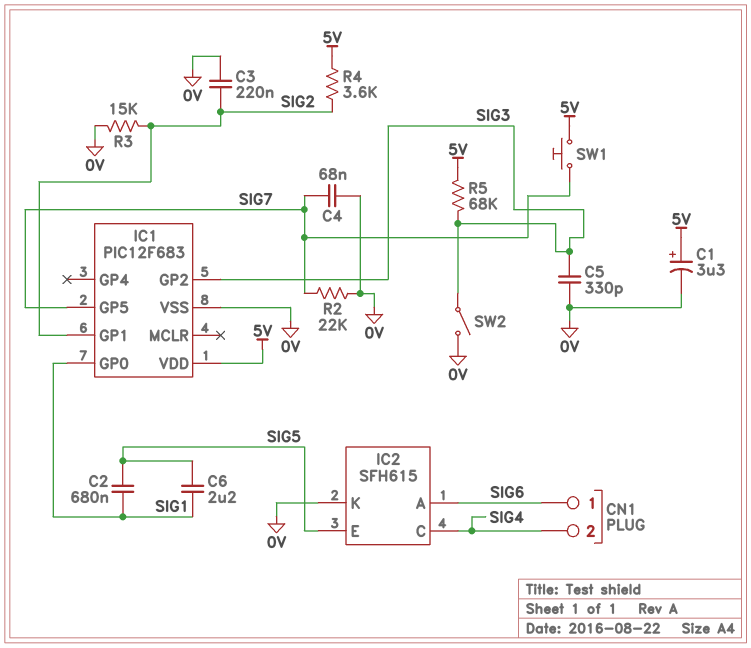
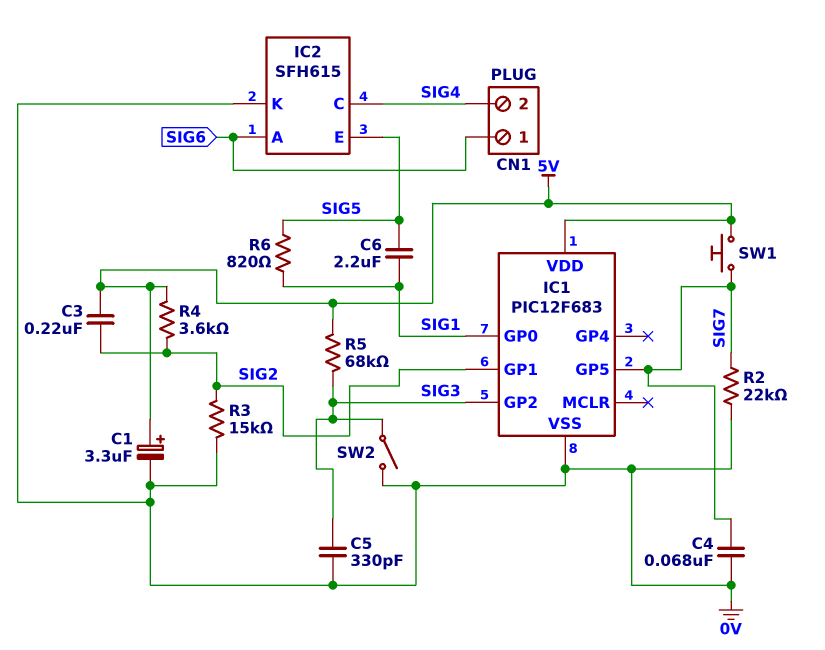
C2: 680nF (SIG1, SIG5) -> none
C3: 220nF (0V, SIG2) -> 220nF (5V, SIG2)
R6: none -> 820 (SIG1, SIG5)

